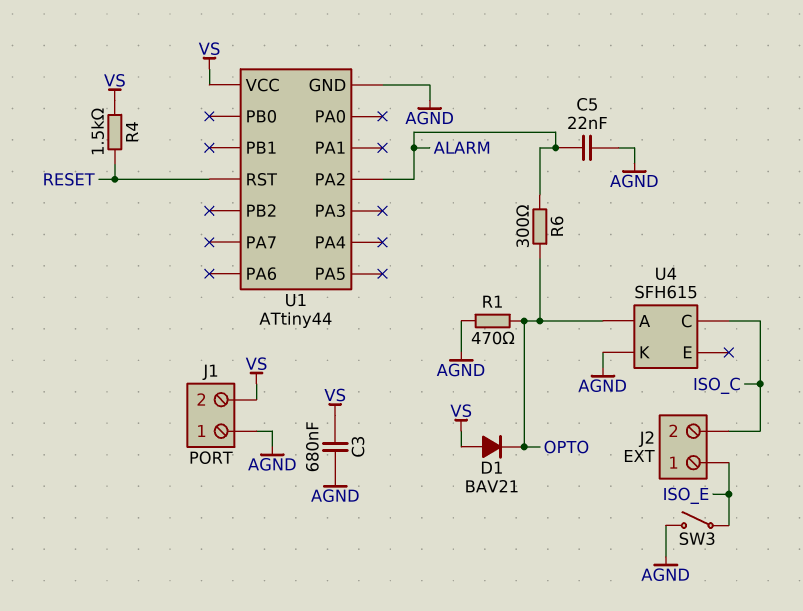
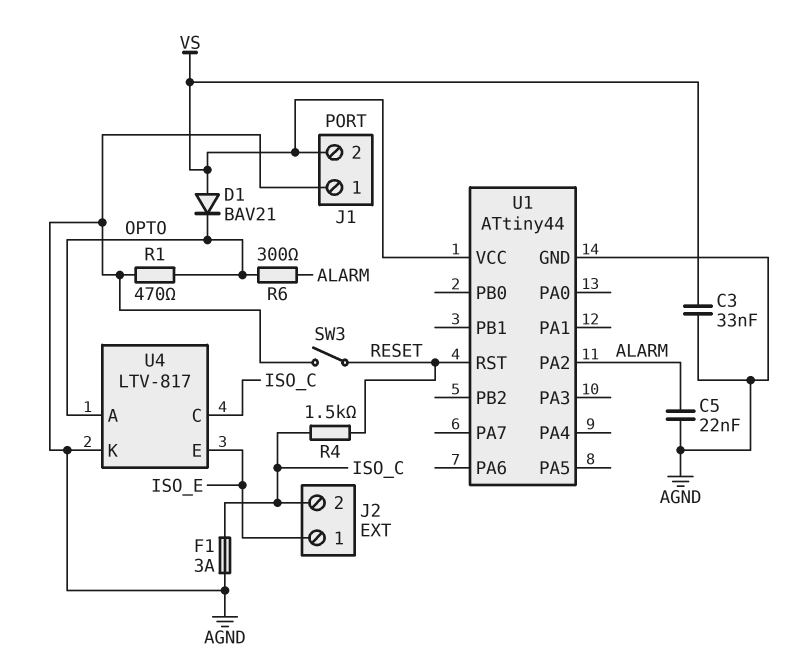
C3: 680nF (AGND, VS) -> 33nF (AGND, VS)
F1: none -> 3A (AGND, ISO_C)
R4: 1.5k (RESET, VS) -> 1.5k (ISO_C, RESET)
SW3: switch (AGND, ISO_E) -> switch (AGND, RESET)
U4: SFH615 -> LTV-817
U4 pin E: none -> ISO_E

